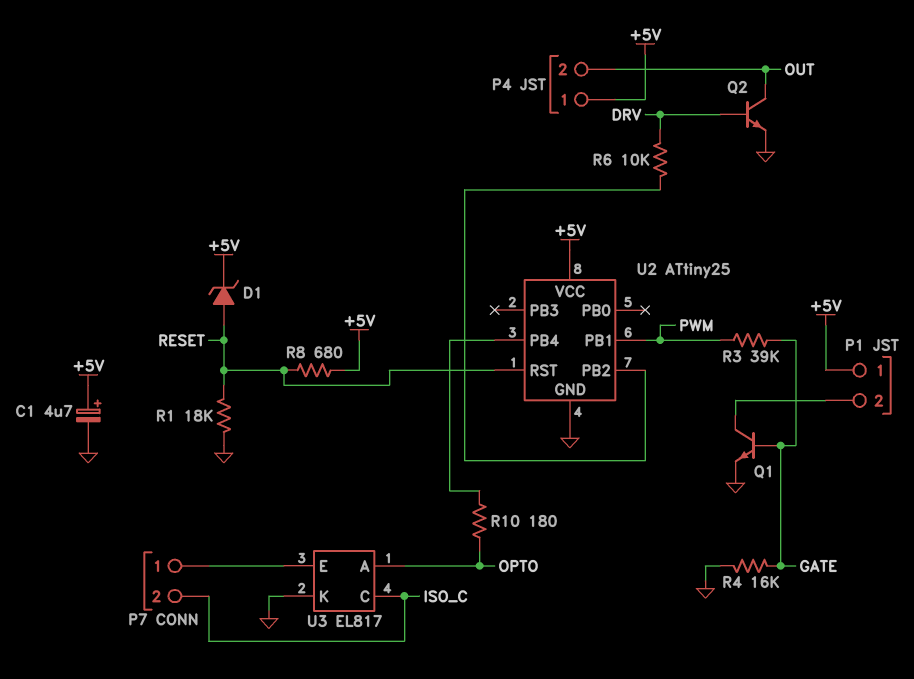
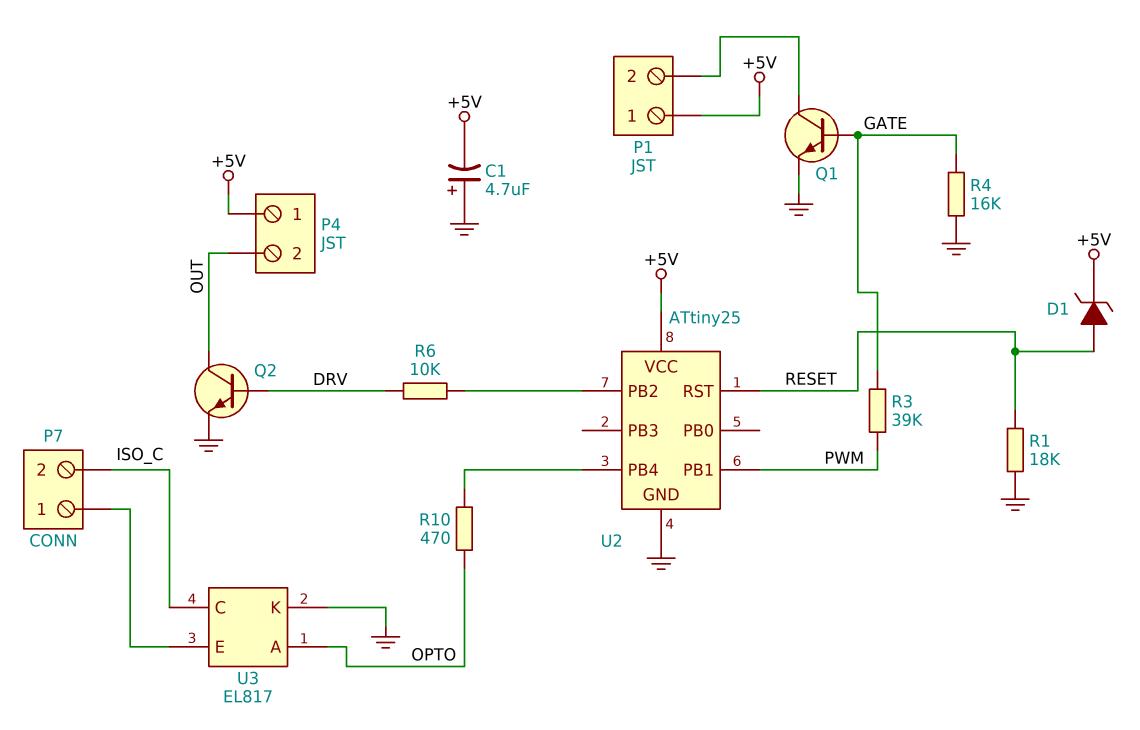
C1: 4.7uF (plus +5V, minus GND) -> 4.7uF (plus GND, minus +5V)
R8: 680 (+5V, RESET) -> none
R10: 180 (OPTO, U2/PB4) -> 470 (OPTO, U2/PB4)

